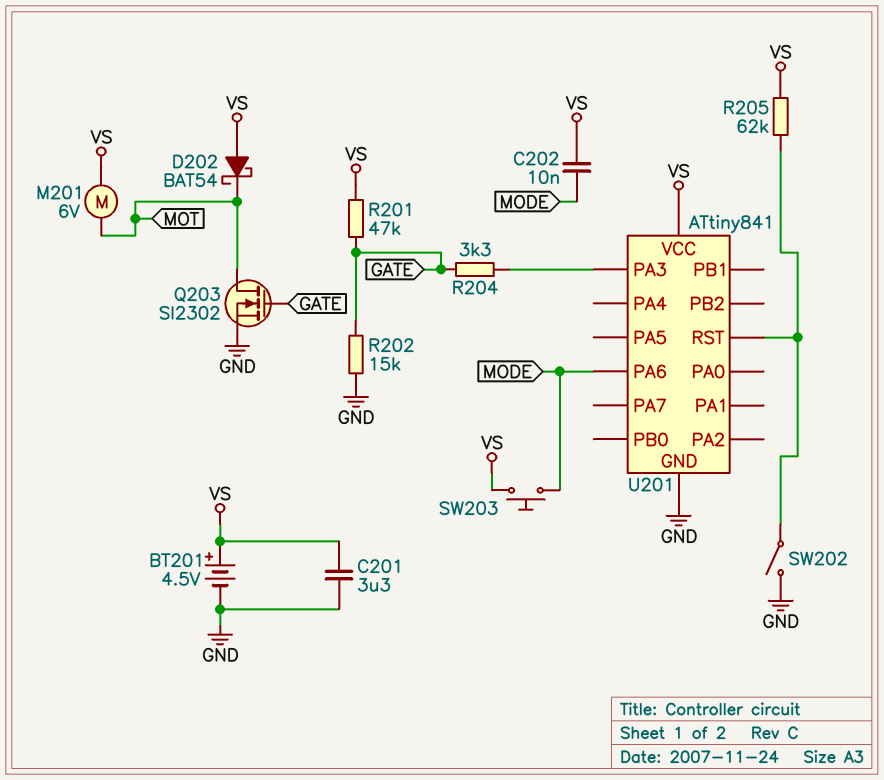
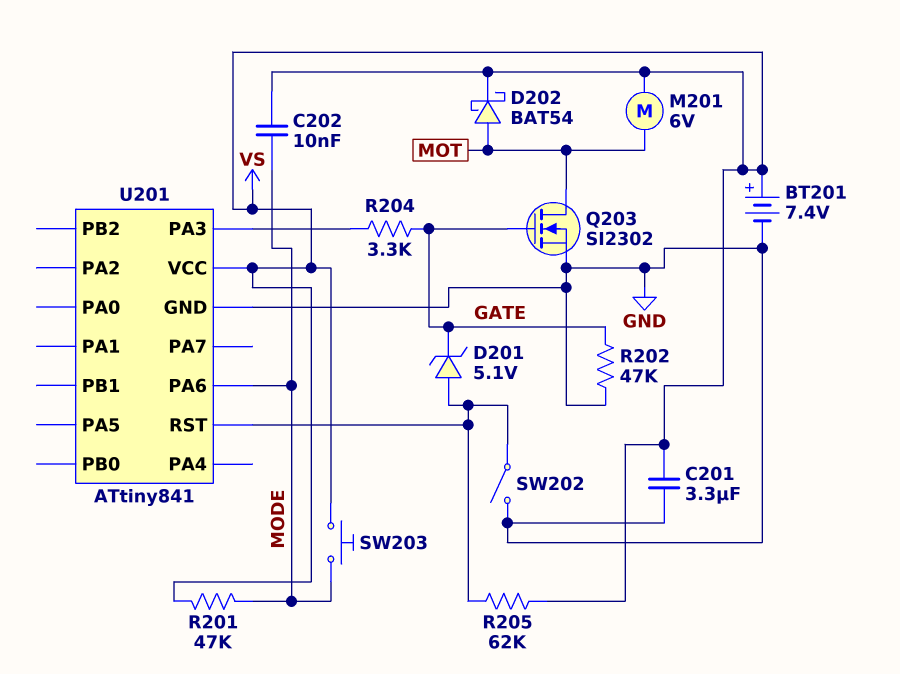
BT201: 4.5V (plus VS, minus GND) -> 7.4V (plus VS, minus GND)
D201: none -> zener 5.1V (A U201/RST, K GATE)
D202: schottky BAT54 (A VS, K MOT) -> schottky BAT54 (A MOT, K VS)
R201: 47k (GATE, VS) -> 47k (MODE, VS)
R202: 15k (GATE, GND) -> 47k (GATE, GND)

